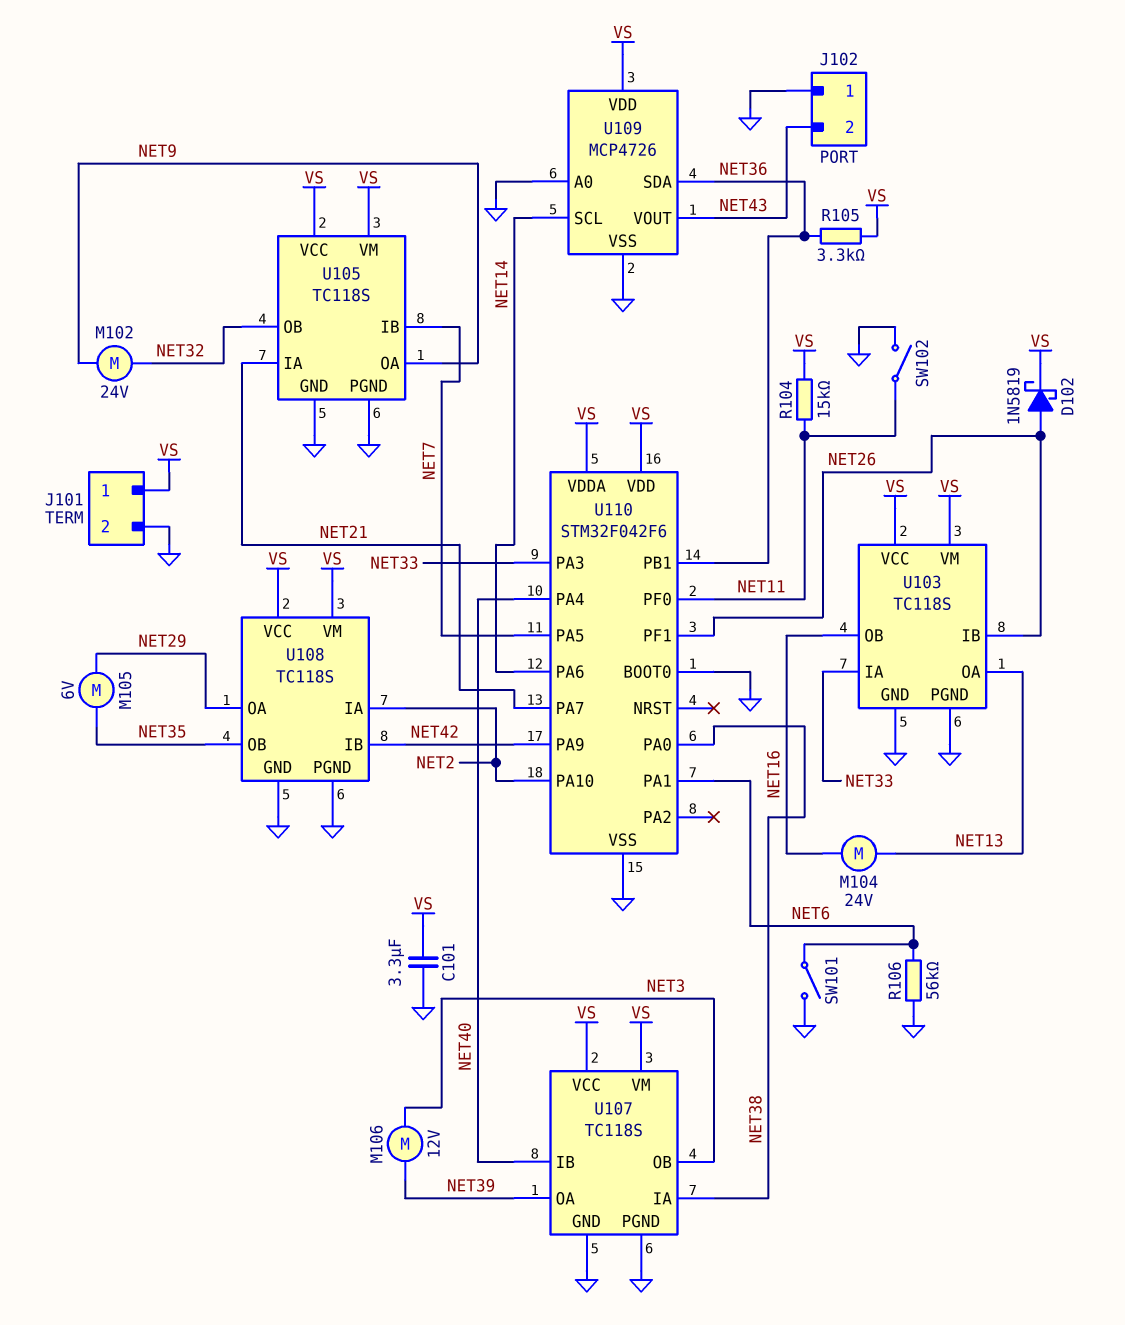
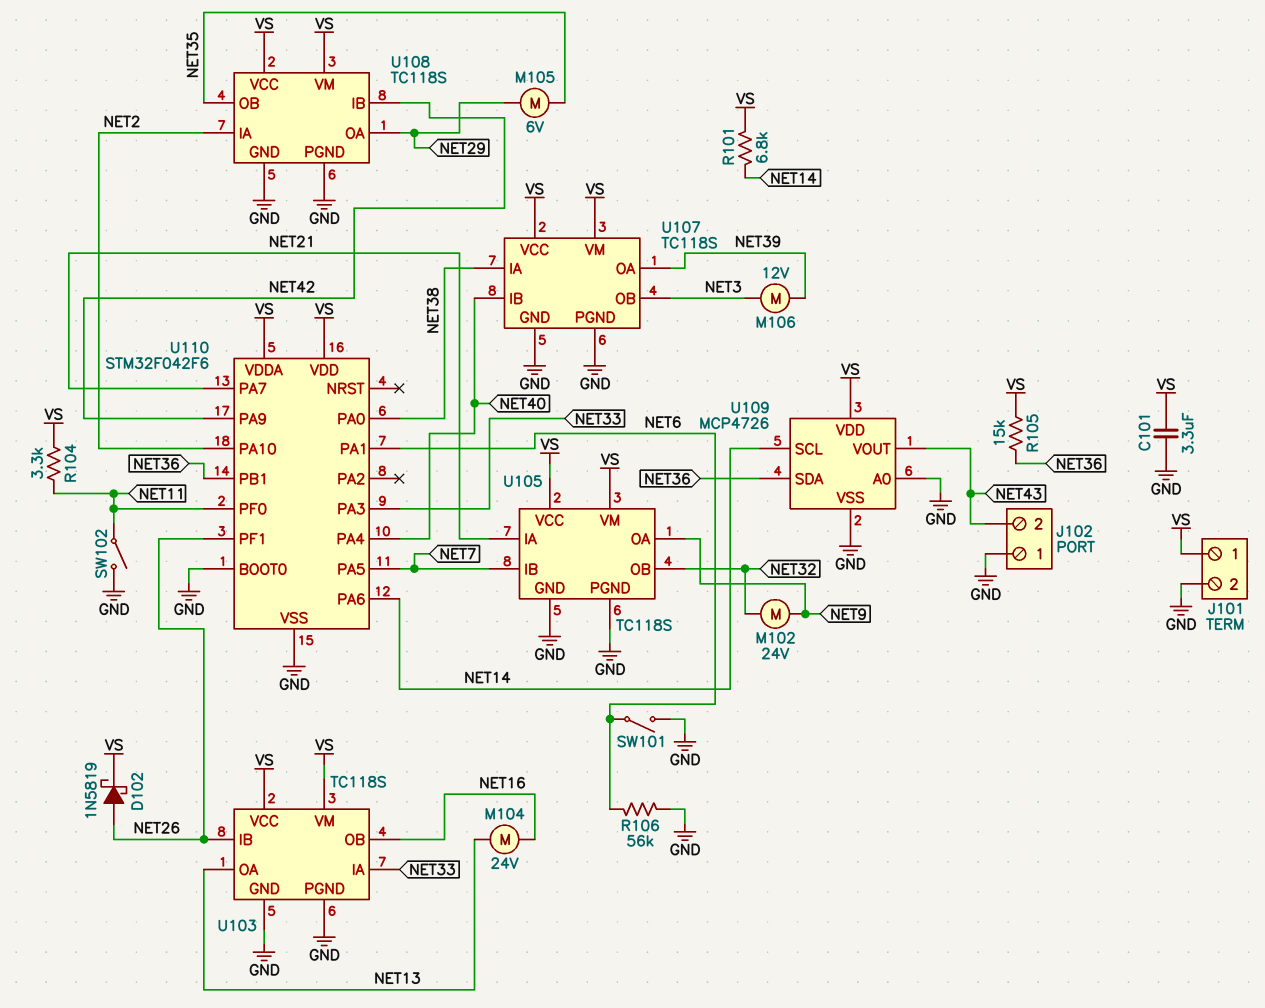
R101: none -> 6.8k (NET14, VS)
R104: 15k (NET11, VS) -> 3.3k (NET11, VS)
R105: 3.3k (NET36, VS) -> 15k (NET36, VS)

